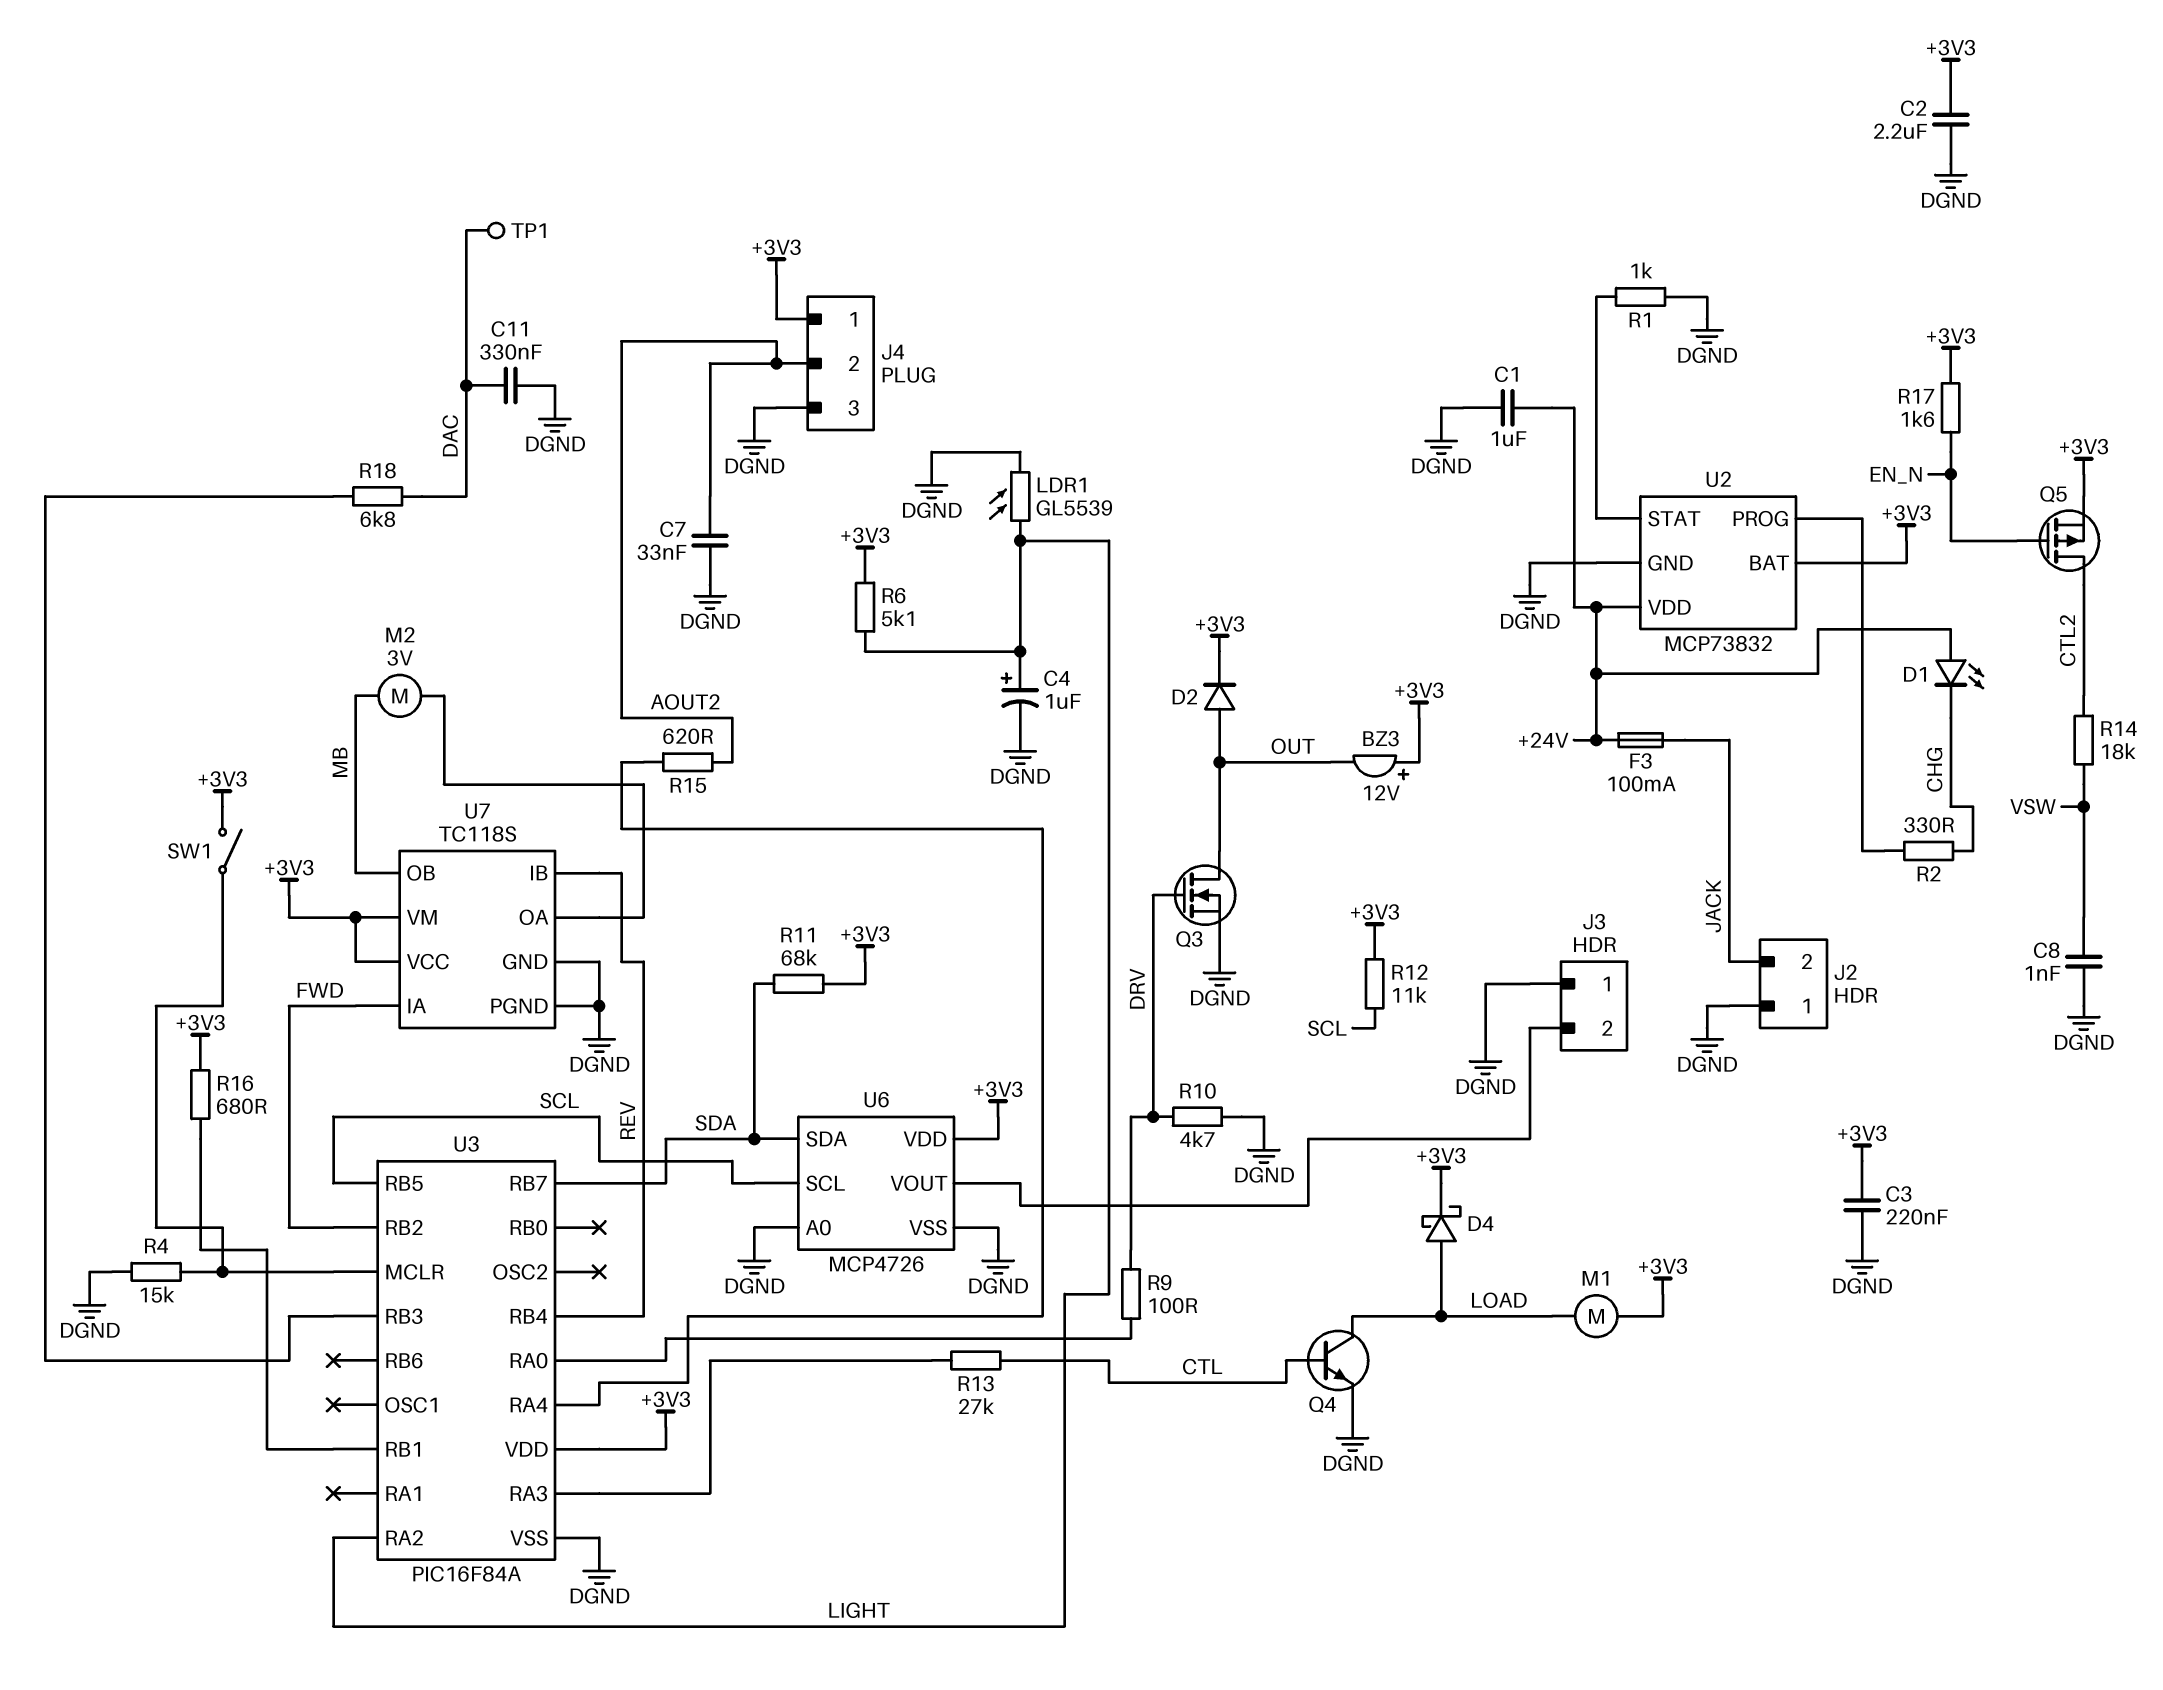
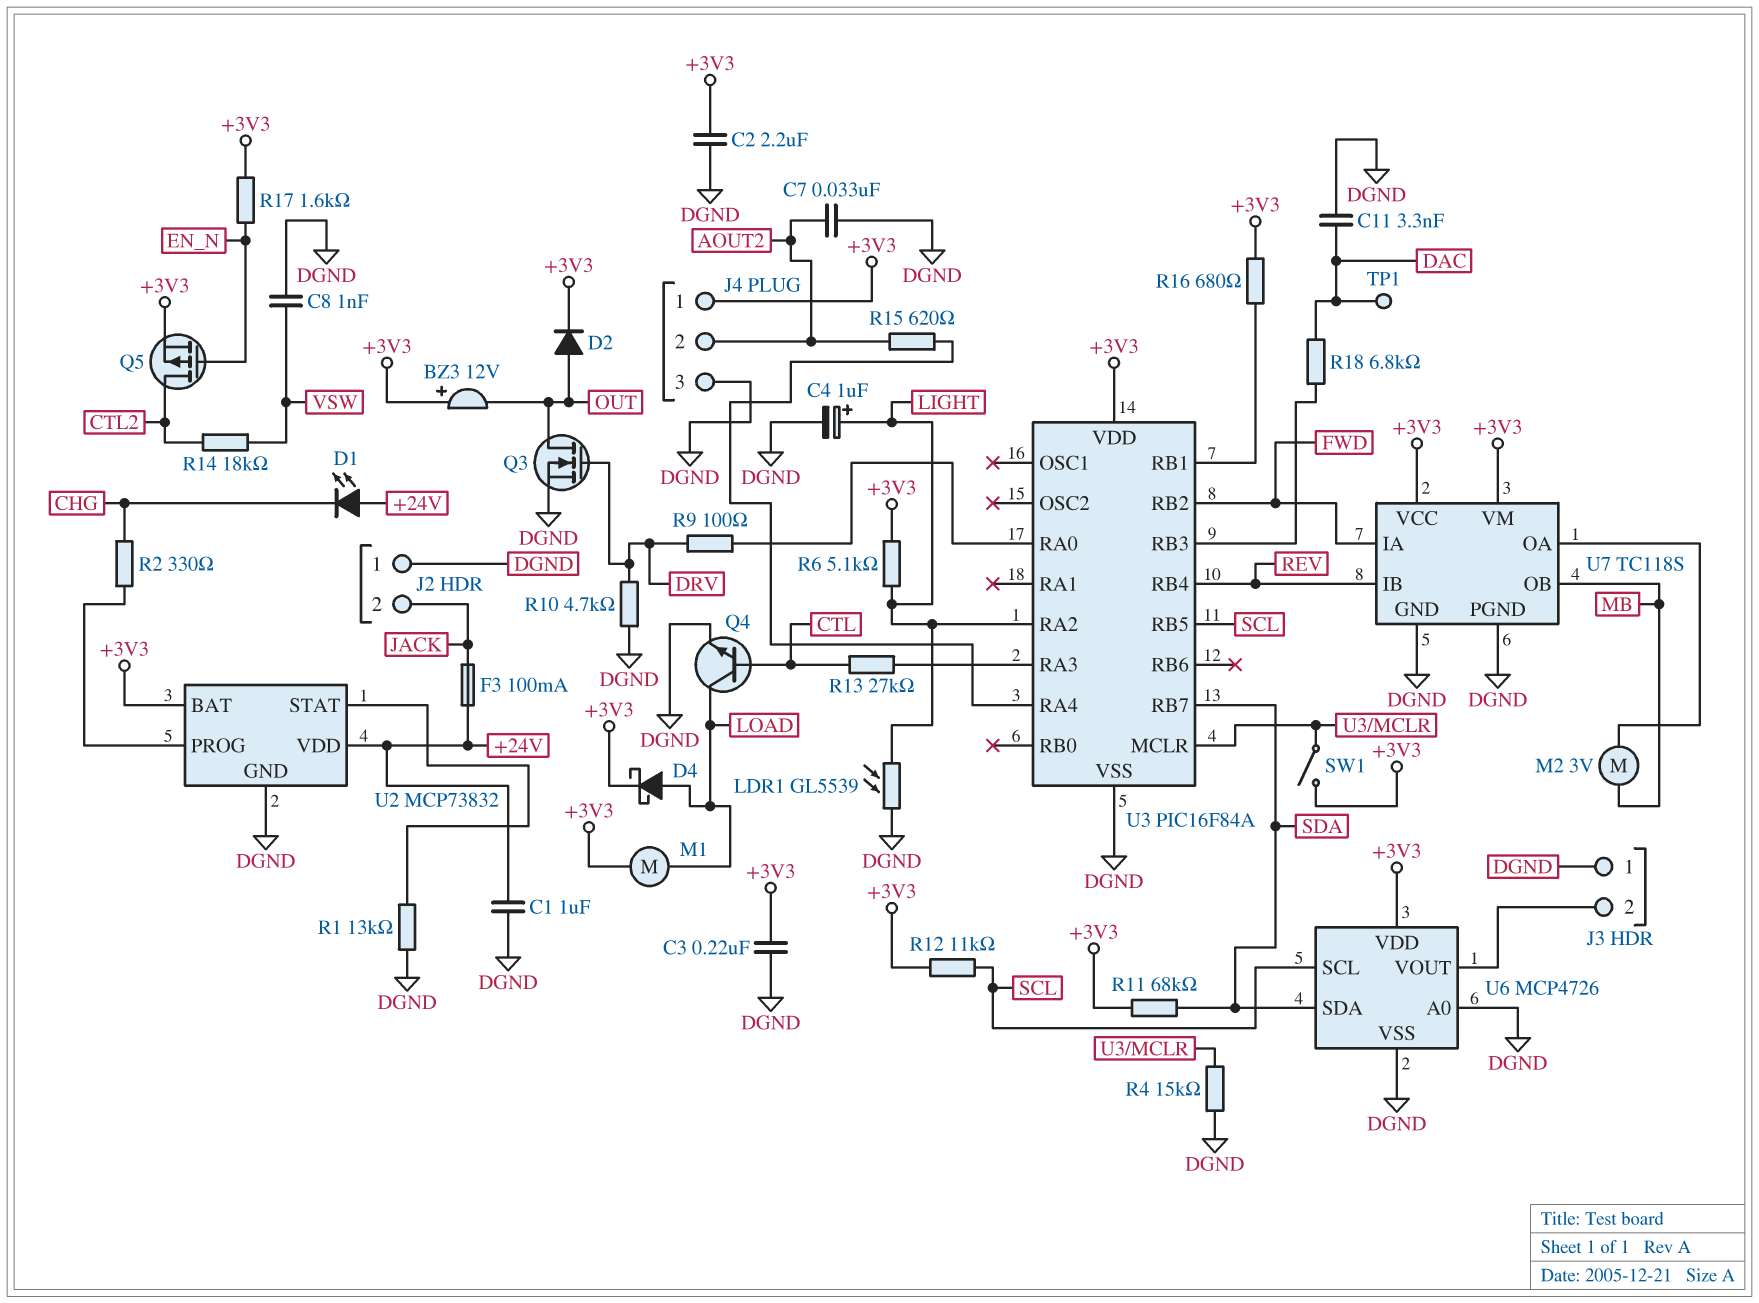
C11: 330nF (DAC, DGND) -> 3.3nF (DAC, DGND)
R1: 1k (DGND, U2/STAT) -> 13k (DGND, U2/STAT)

